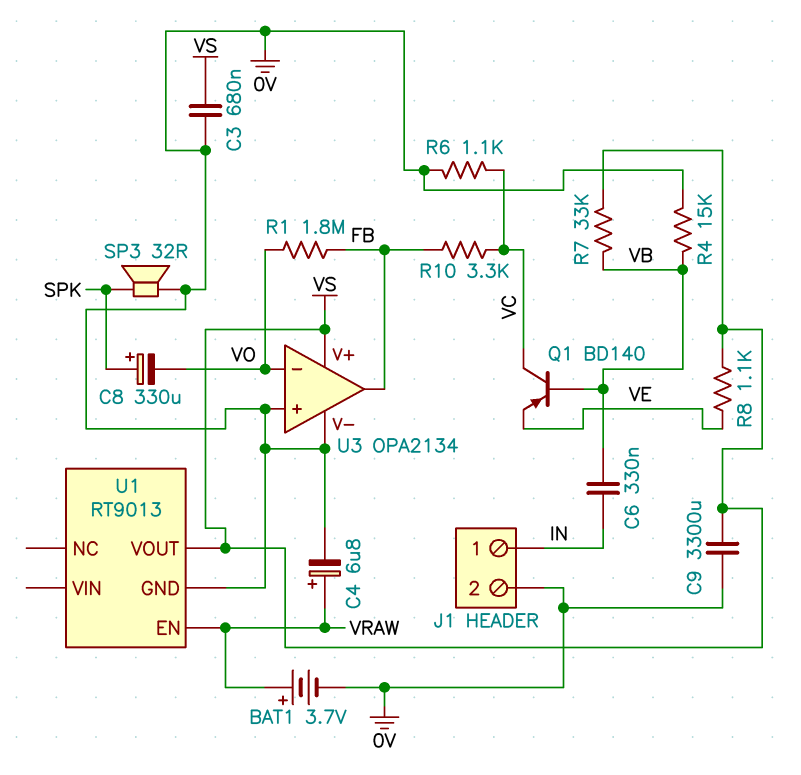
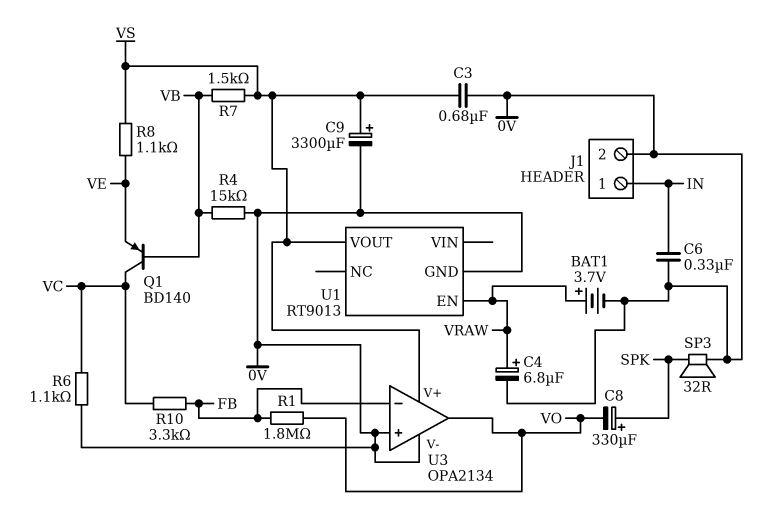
C6: 330nF (IN, VB) -> 330nF (0V, IN)
C9: 3300uF (0V, VS) -> 3300uF (plus VS, minus 0V)
R7: 33k (VB, VS) -> 1.5k (VB, VS)
U3 pin in-: VO -> FB
U3 pin out: FB -> VO

